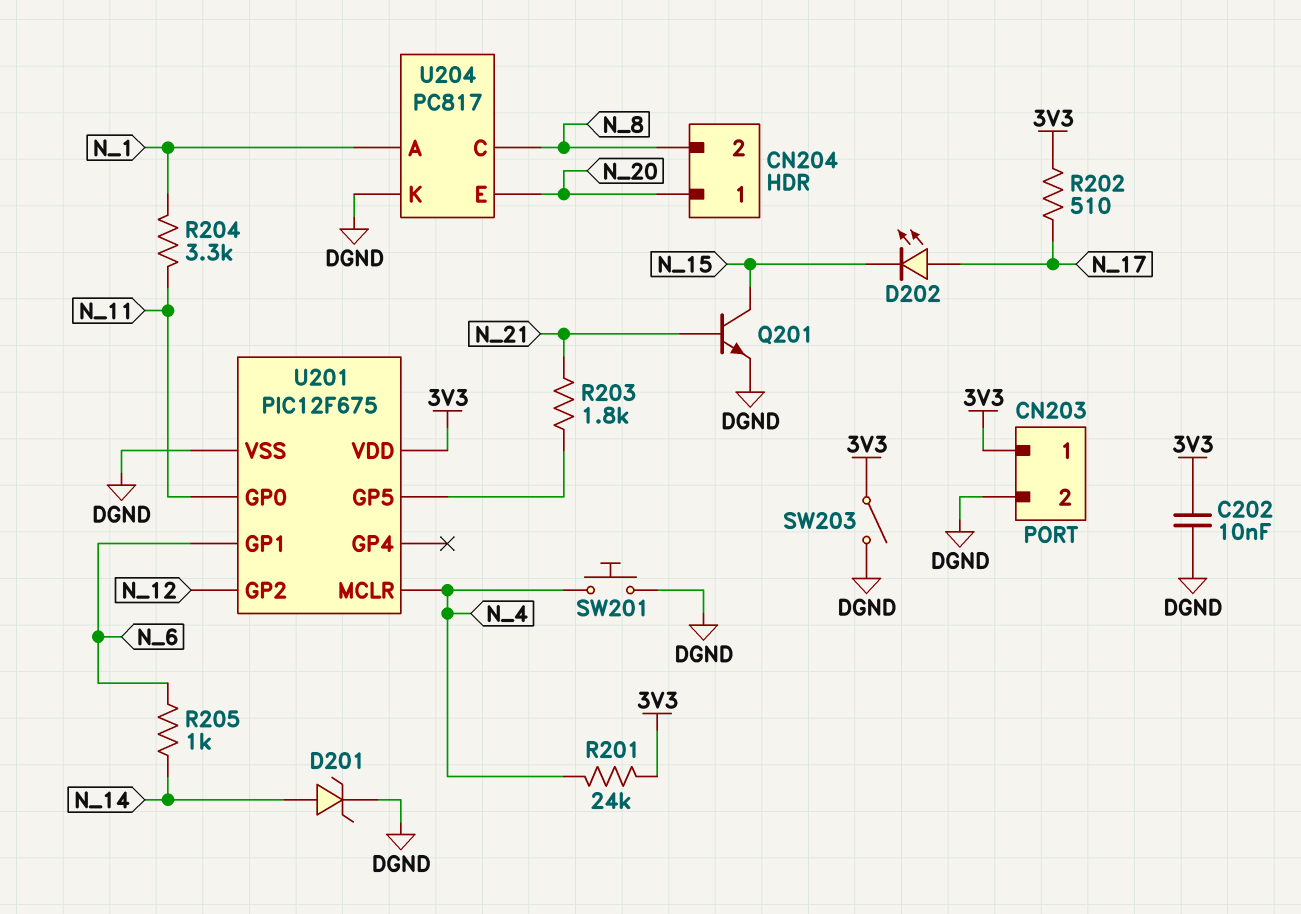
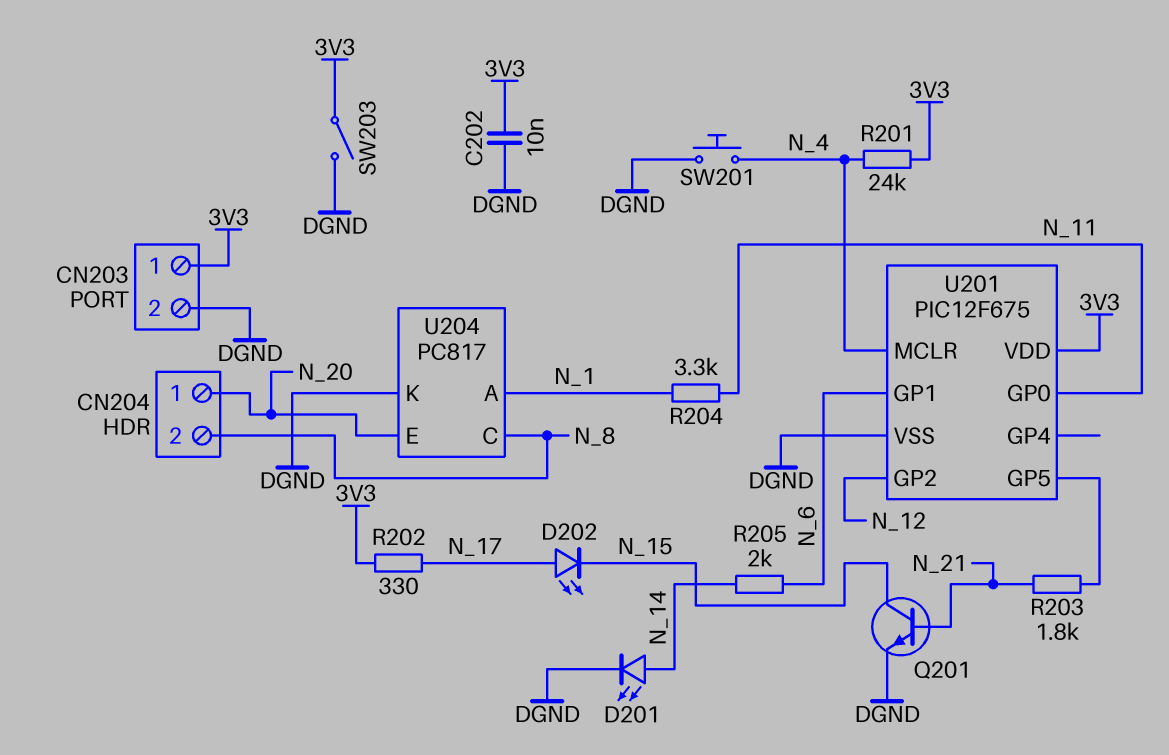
D201: zener (A N_14, K DGND) -> LED (A N_14, K DGND)
R202: 510 (3V3, N_17) -> 330 (3V3, N_17)
R205: 1k (N_6, N_14) -> 2k (N_6, N_14)

